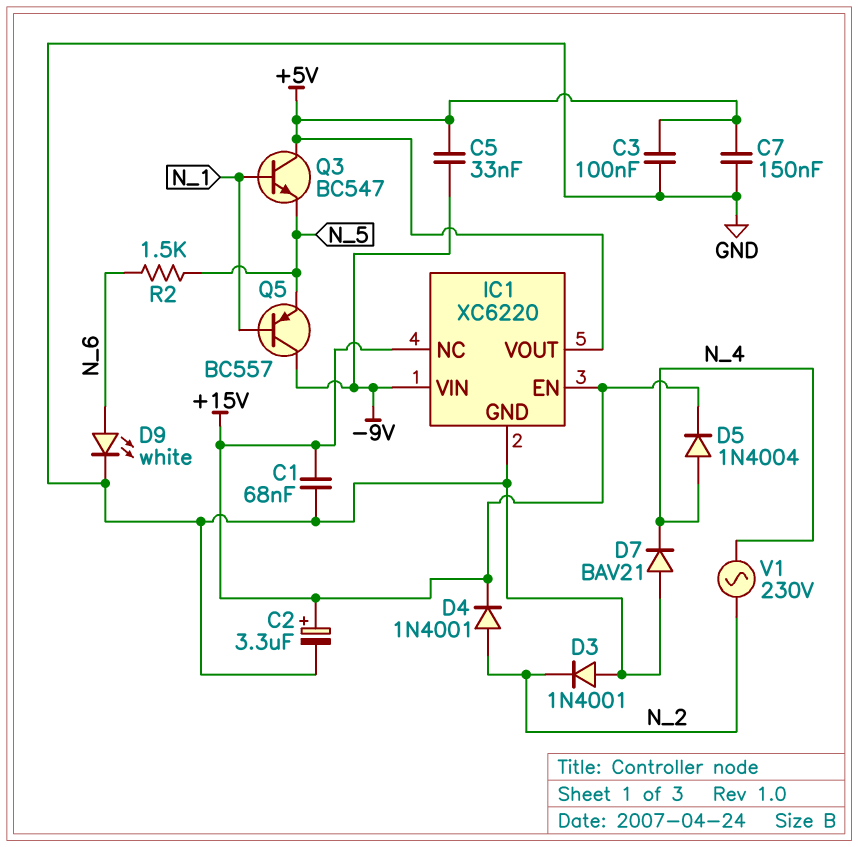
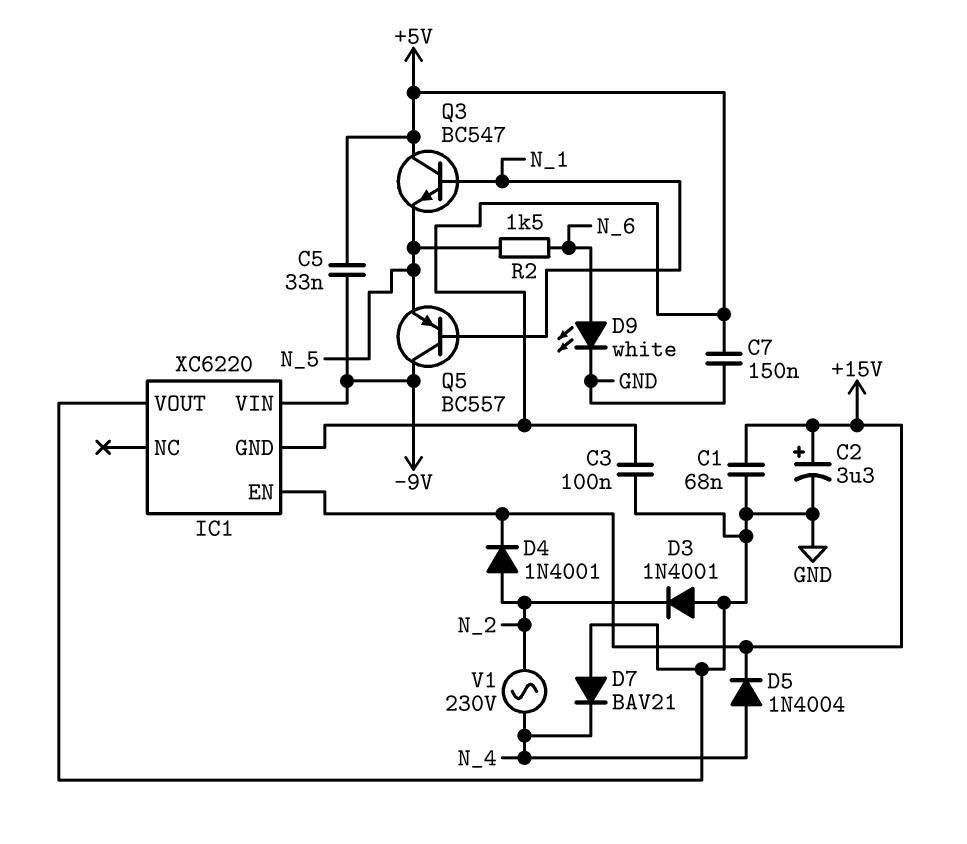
IC1 pin GND: GND -> +5V
IC1 pin NC: +15V -> none
IC1 pin VOUT: +5V -> GND

